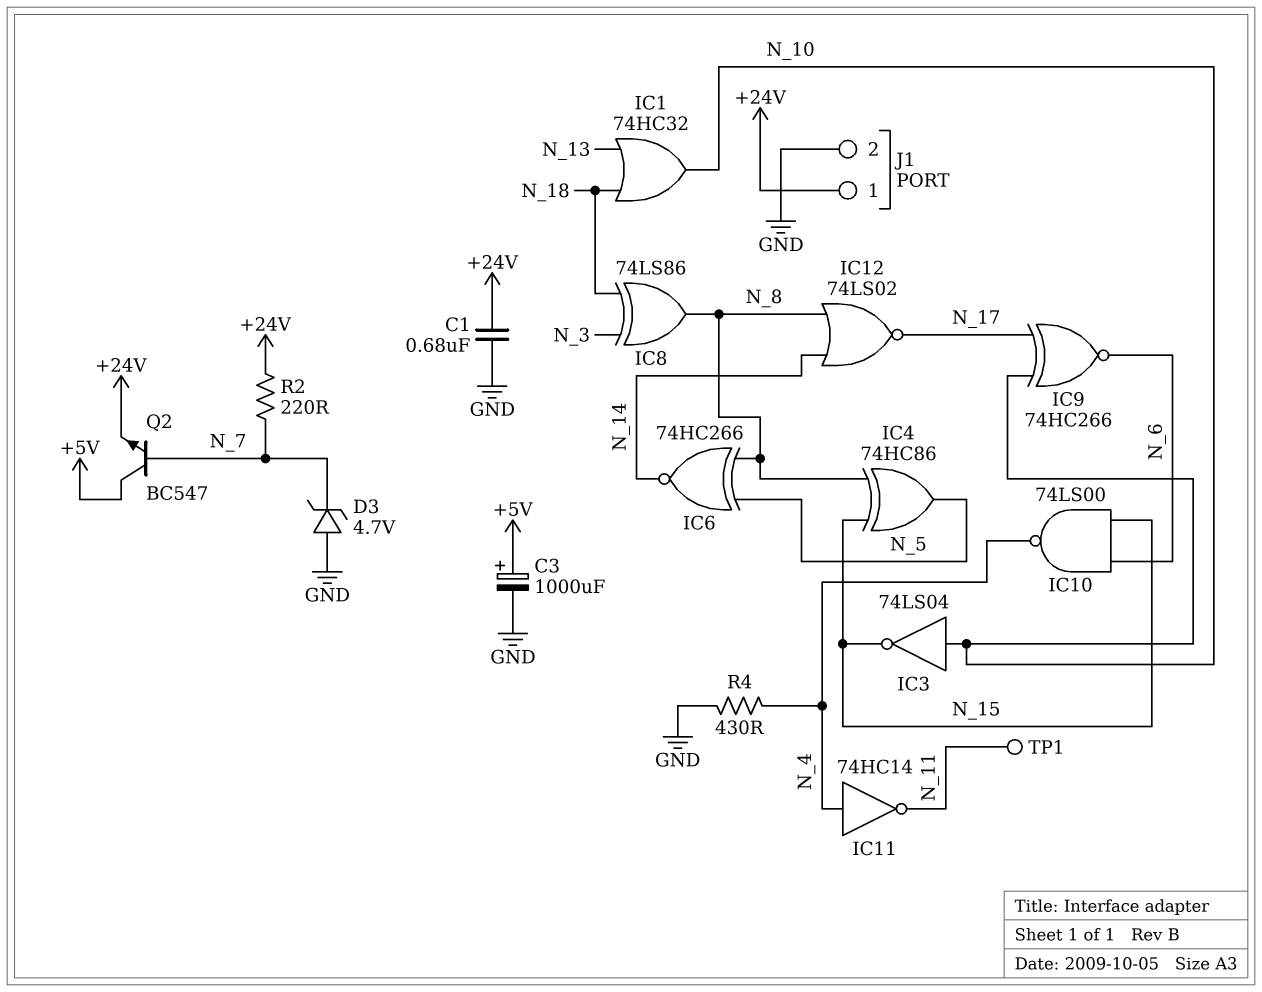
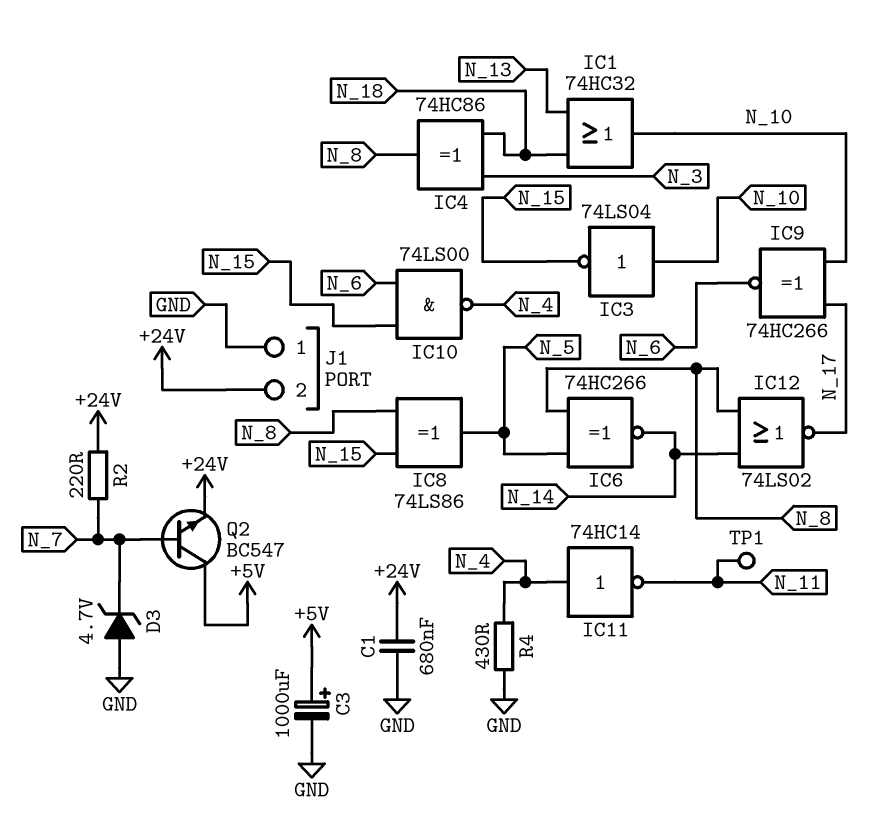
IC4: XOR 74HC86 (in N_8, in N_15, out N_5) -> XOR 74HC86 (in N_3, in N_18, out N_8)
IC8: XOR 74LS86 (in N_3, in N_18, out N_8) -> XOR 74LS86 (in N_8, in N_15, out N_5)
J1 pin 1: +24V -> GND
J1 pin 2: GND -> +24V

